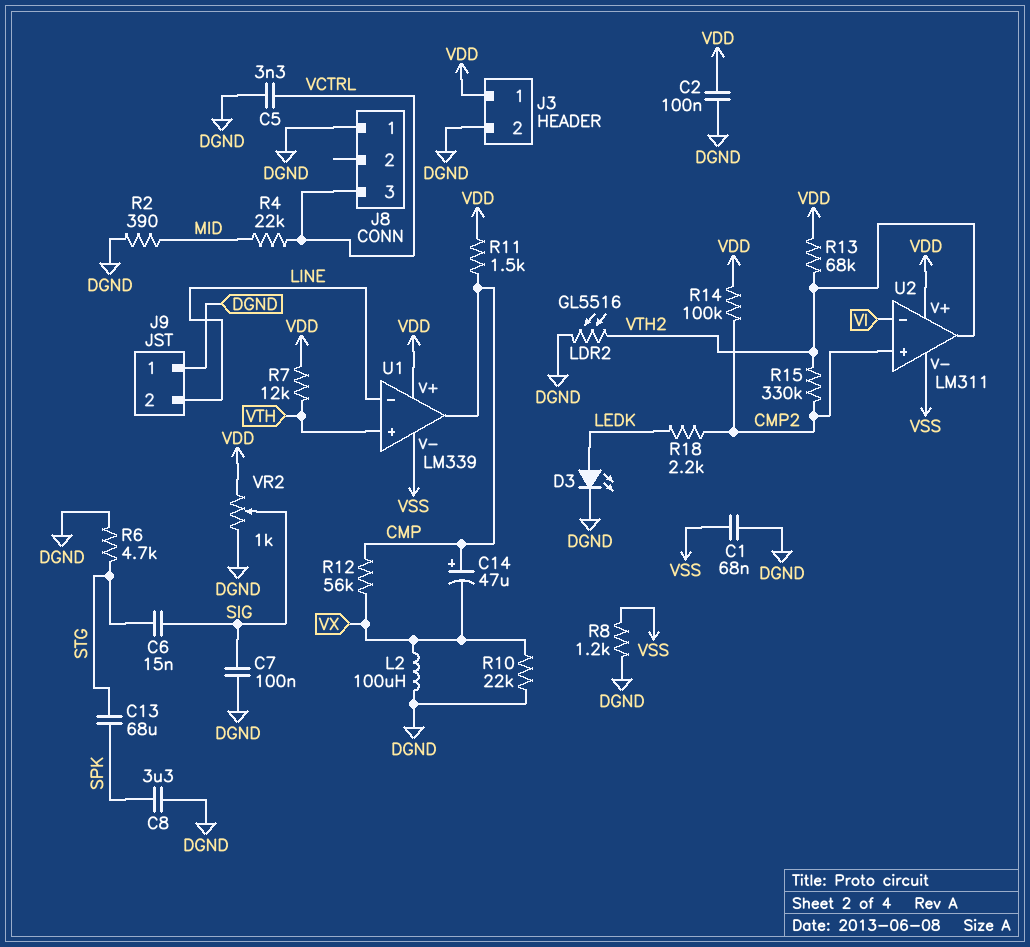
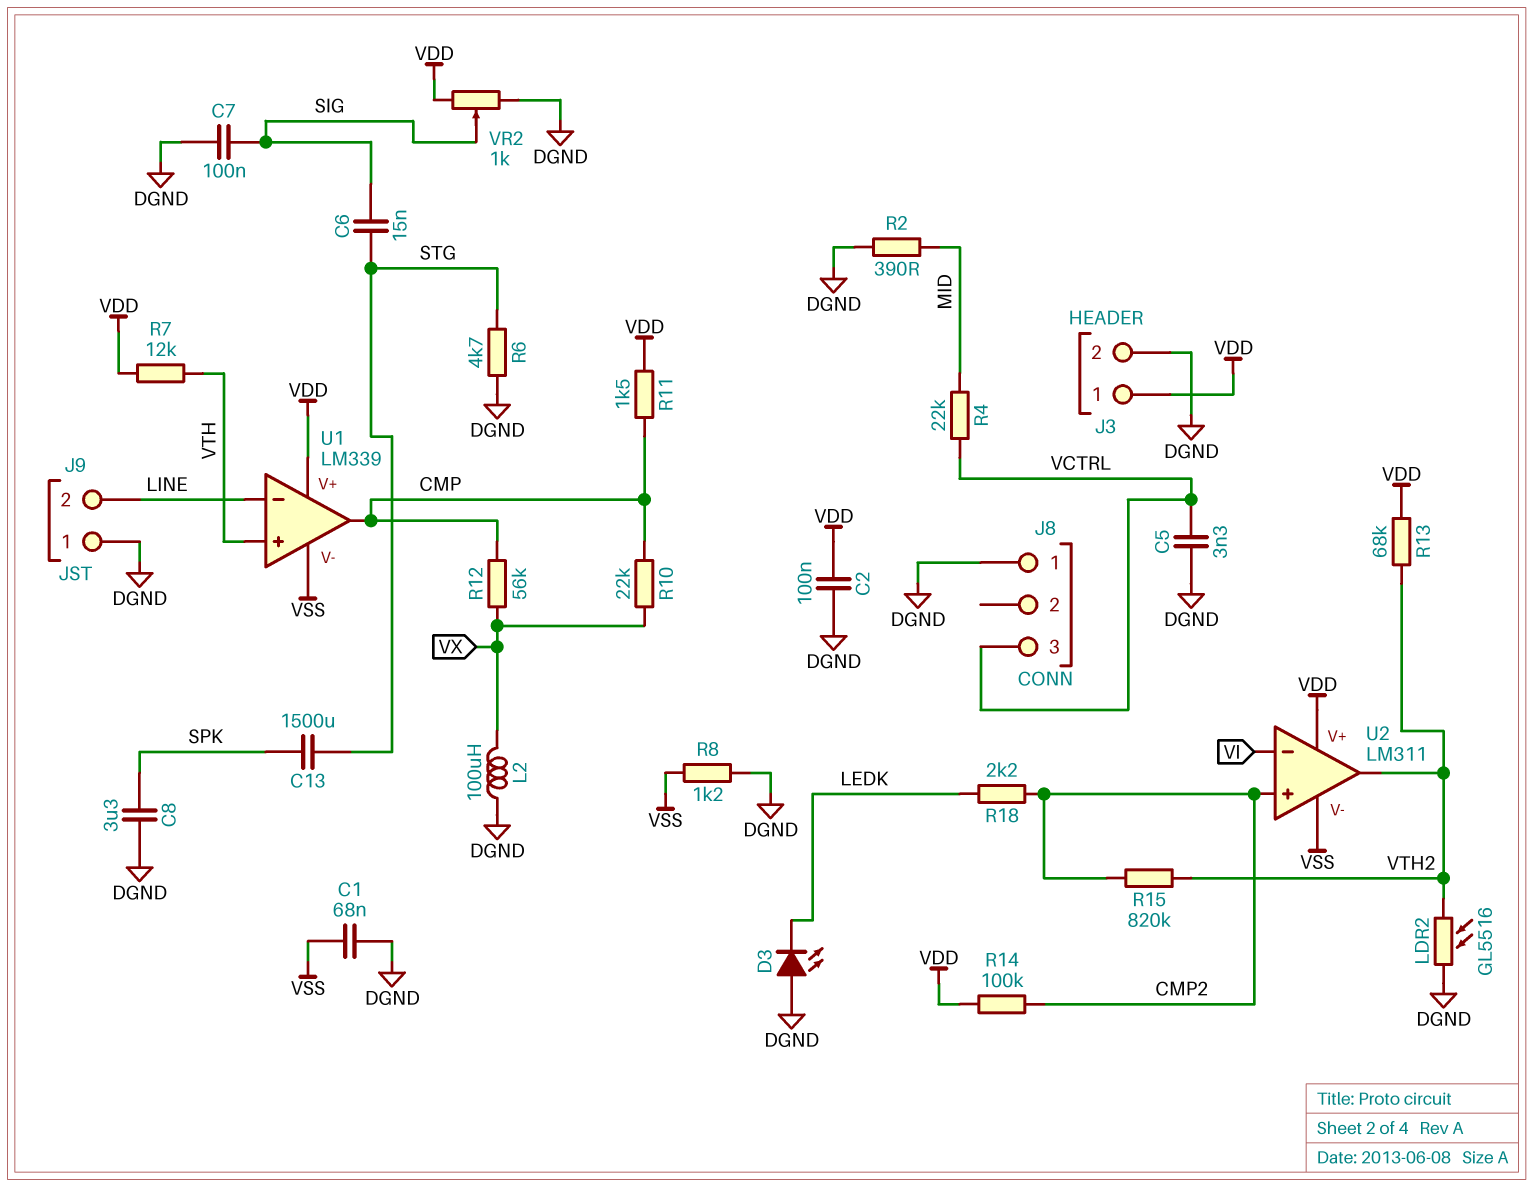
C13: 68uF (SPK, STG) -> 1500uF (SPK, STG)
C14: 47uF (plus CMP, minus VX) -> none
D3: LED (A LEDK, K DGND) -> LED (A DGND, K LEDK)
R10: 22k (DGND, VX) -> 22k (CMP, VX)
R15: 330k (CMP2, VTH2) -> 820k (CMP2, VTH2)

